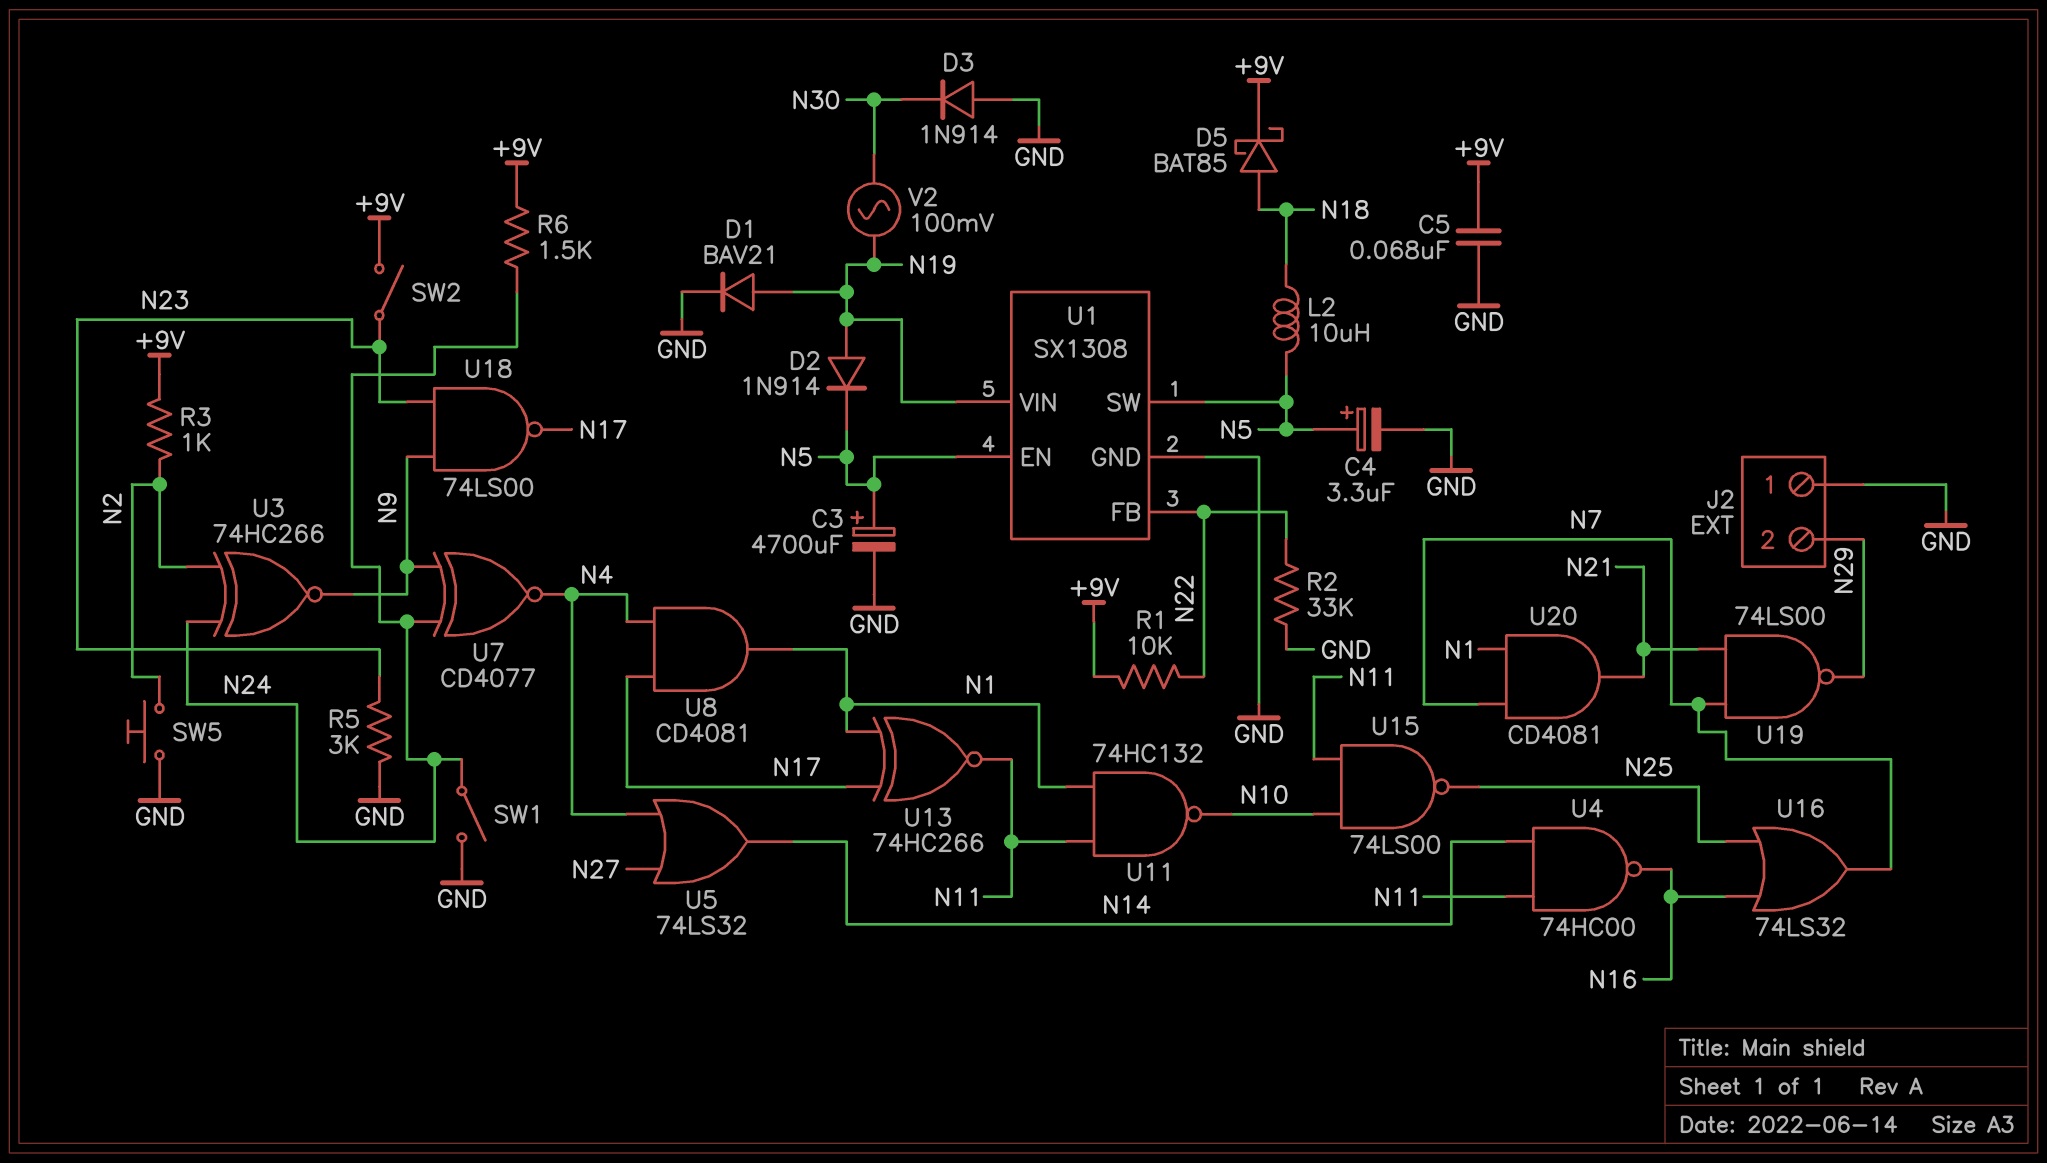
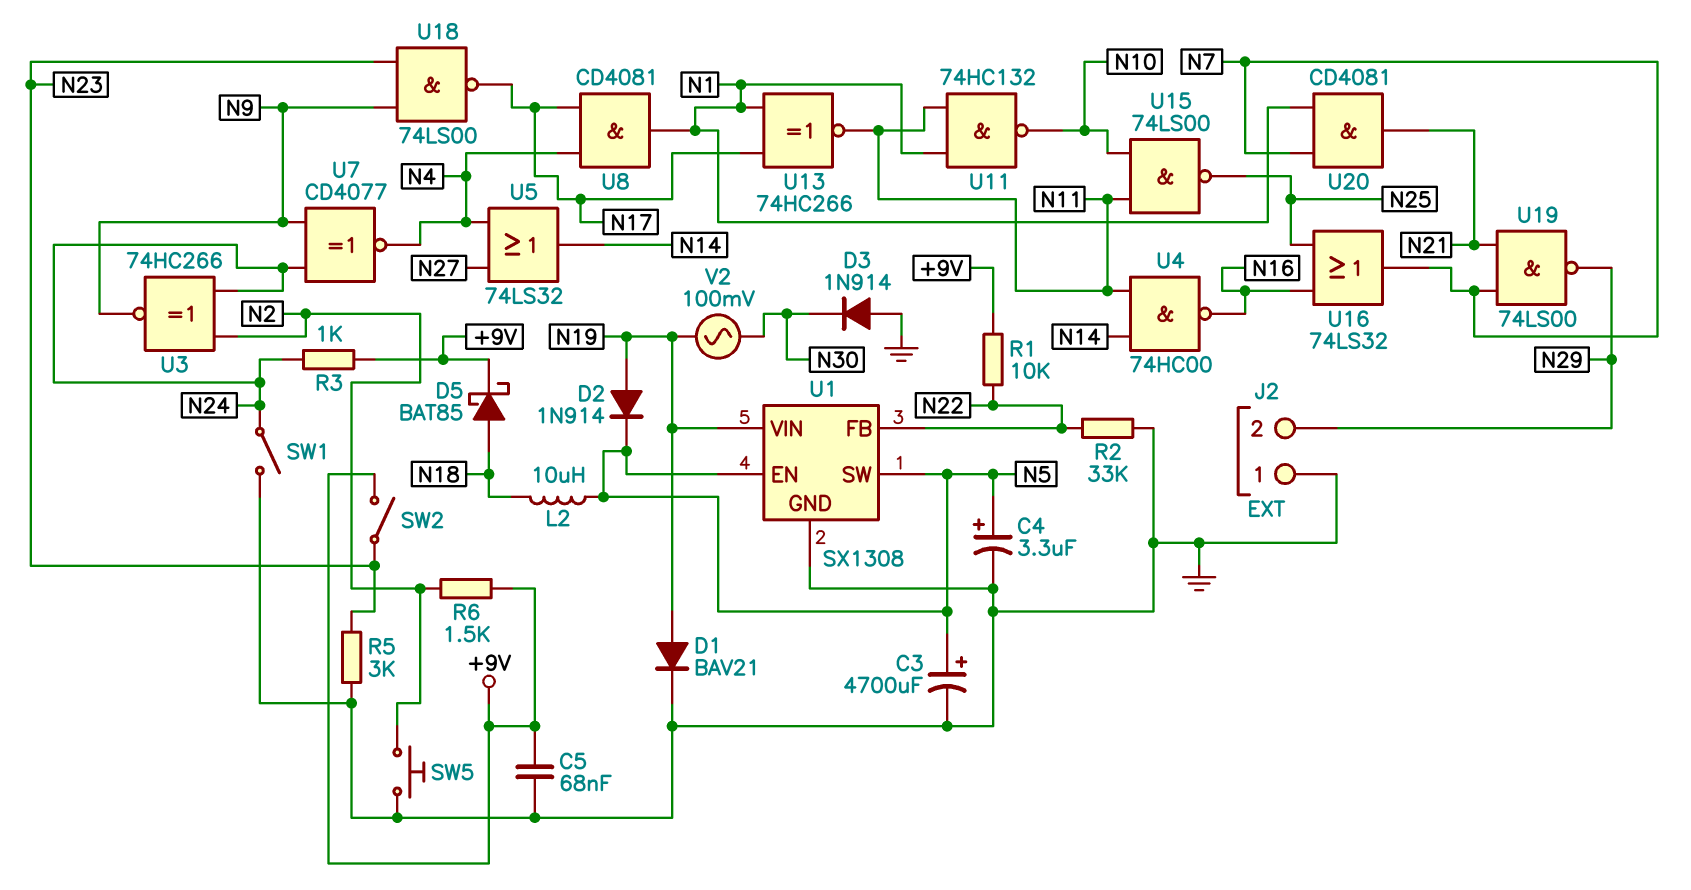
R3: 1k (+9V, N2) -> 1k (+9V, N24)
R6: 1.5k (+9V, N24) -> 1.5k (+9V, N2)

